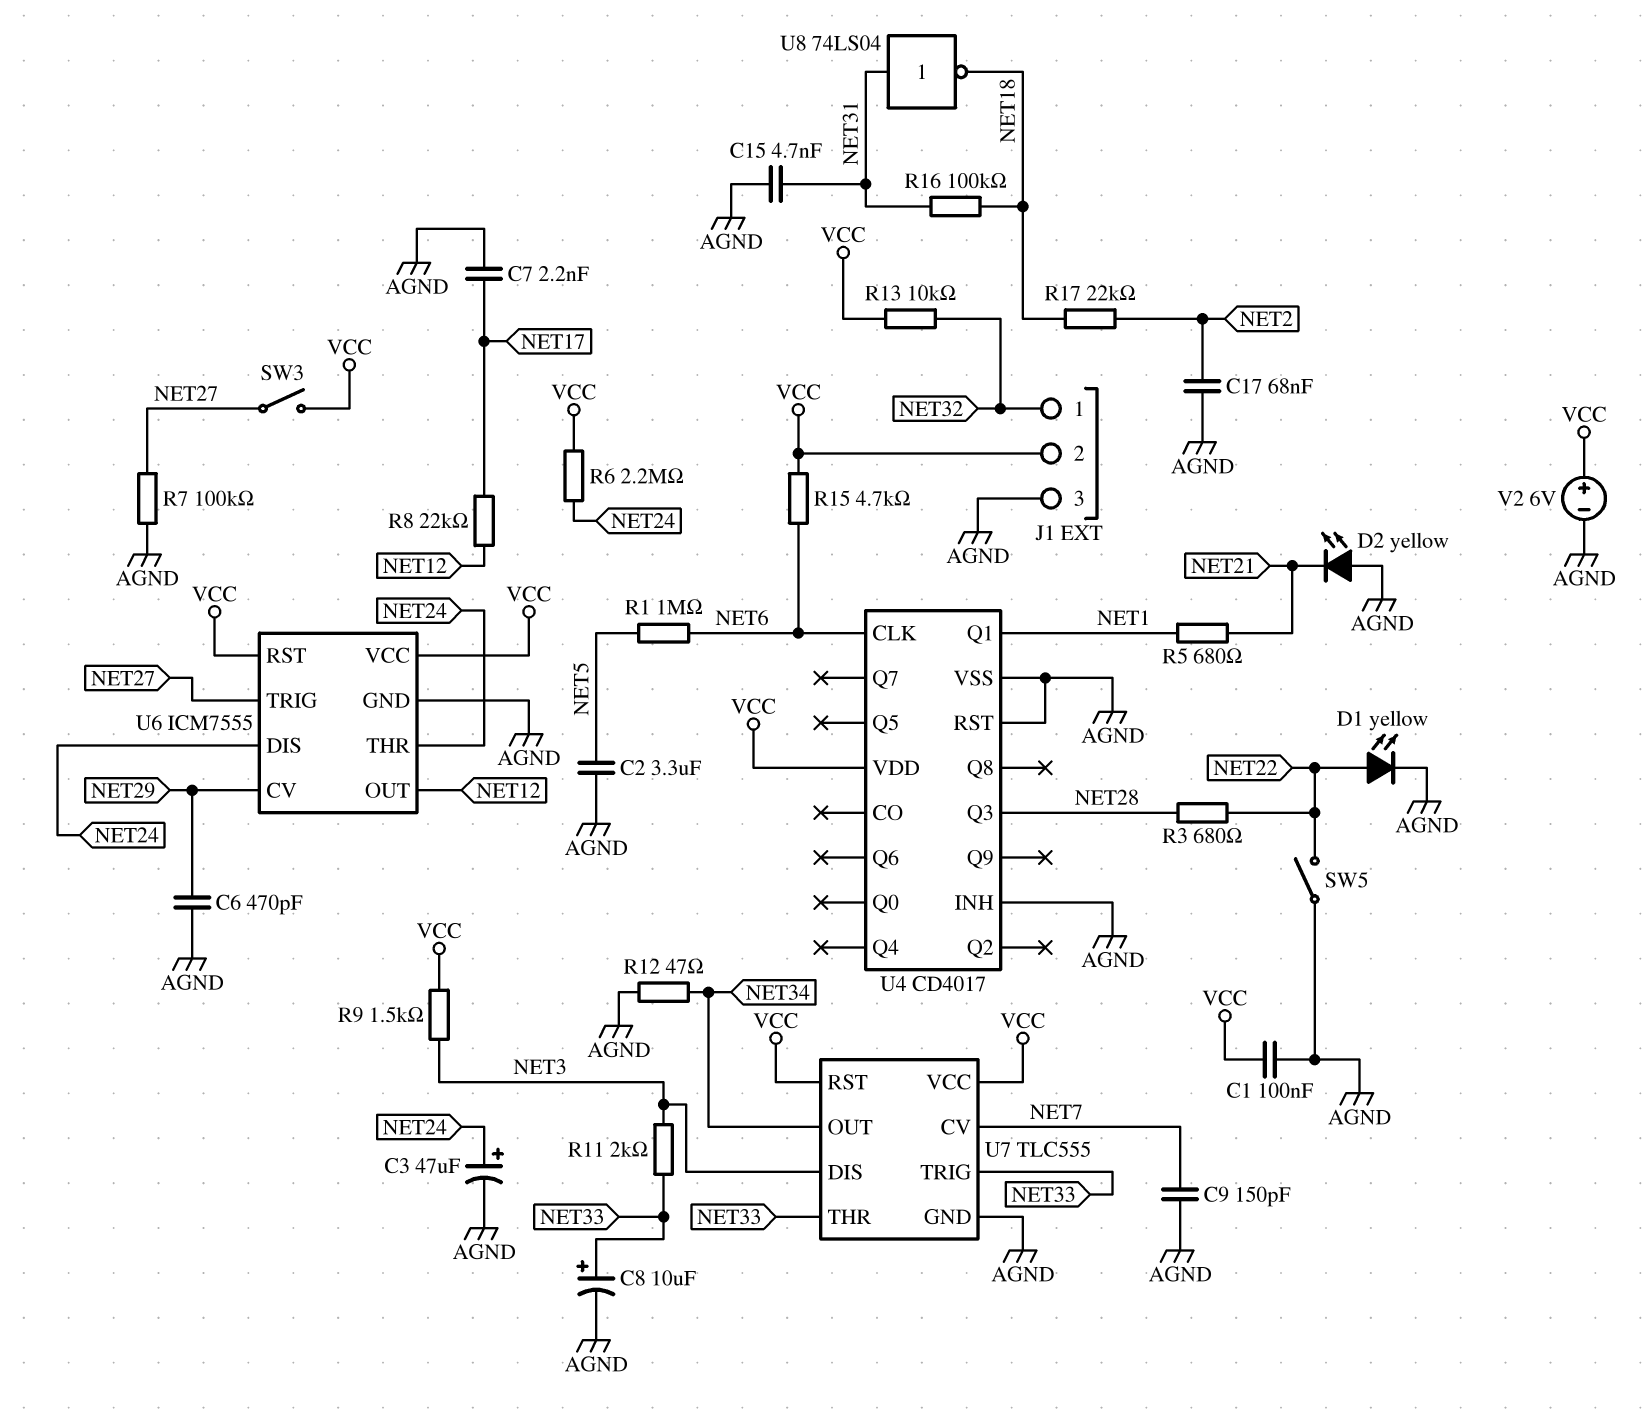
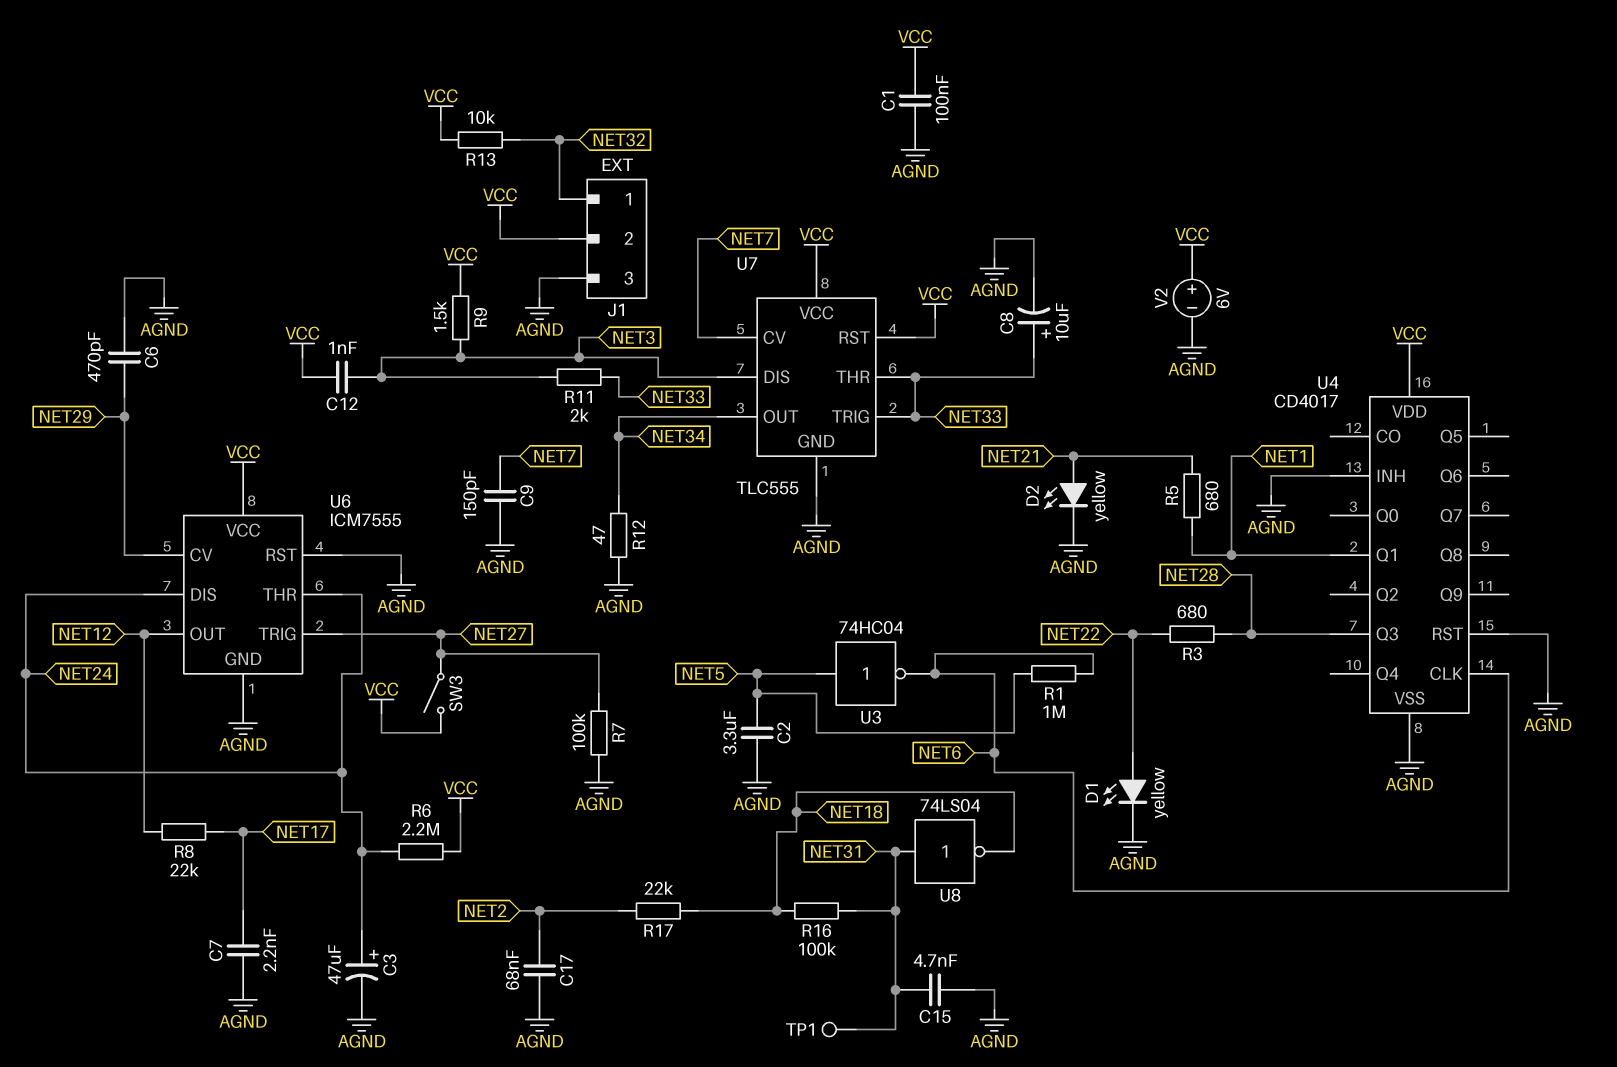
C12: none -> 1nF (NET3, VCC)
D2: LED yellow (A AGND, K NET21) -> LED yellow (A NET21, K AGND)
R15: 4.7k (NET6, VCC) -> none
SW5: switch (AGND, NET22) -> none
TP1: none -> test point (NET31)
U3: none -> NOT 74HC04 (in NET5, out NET6)
U6 pin RST: VCC -> AGND

